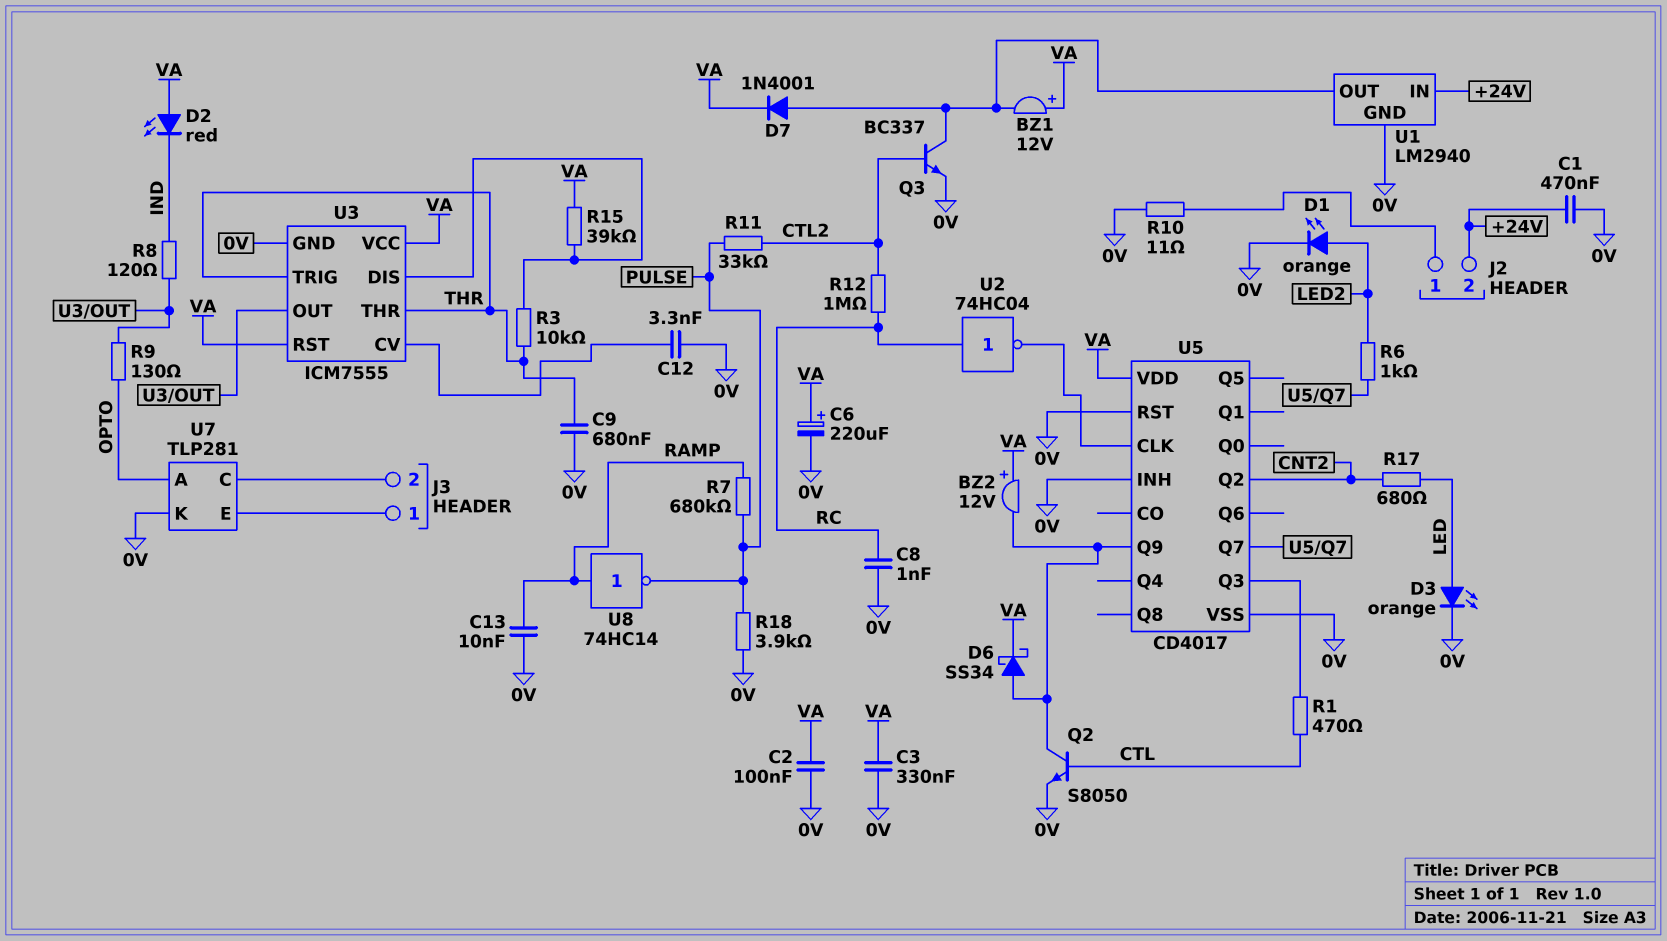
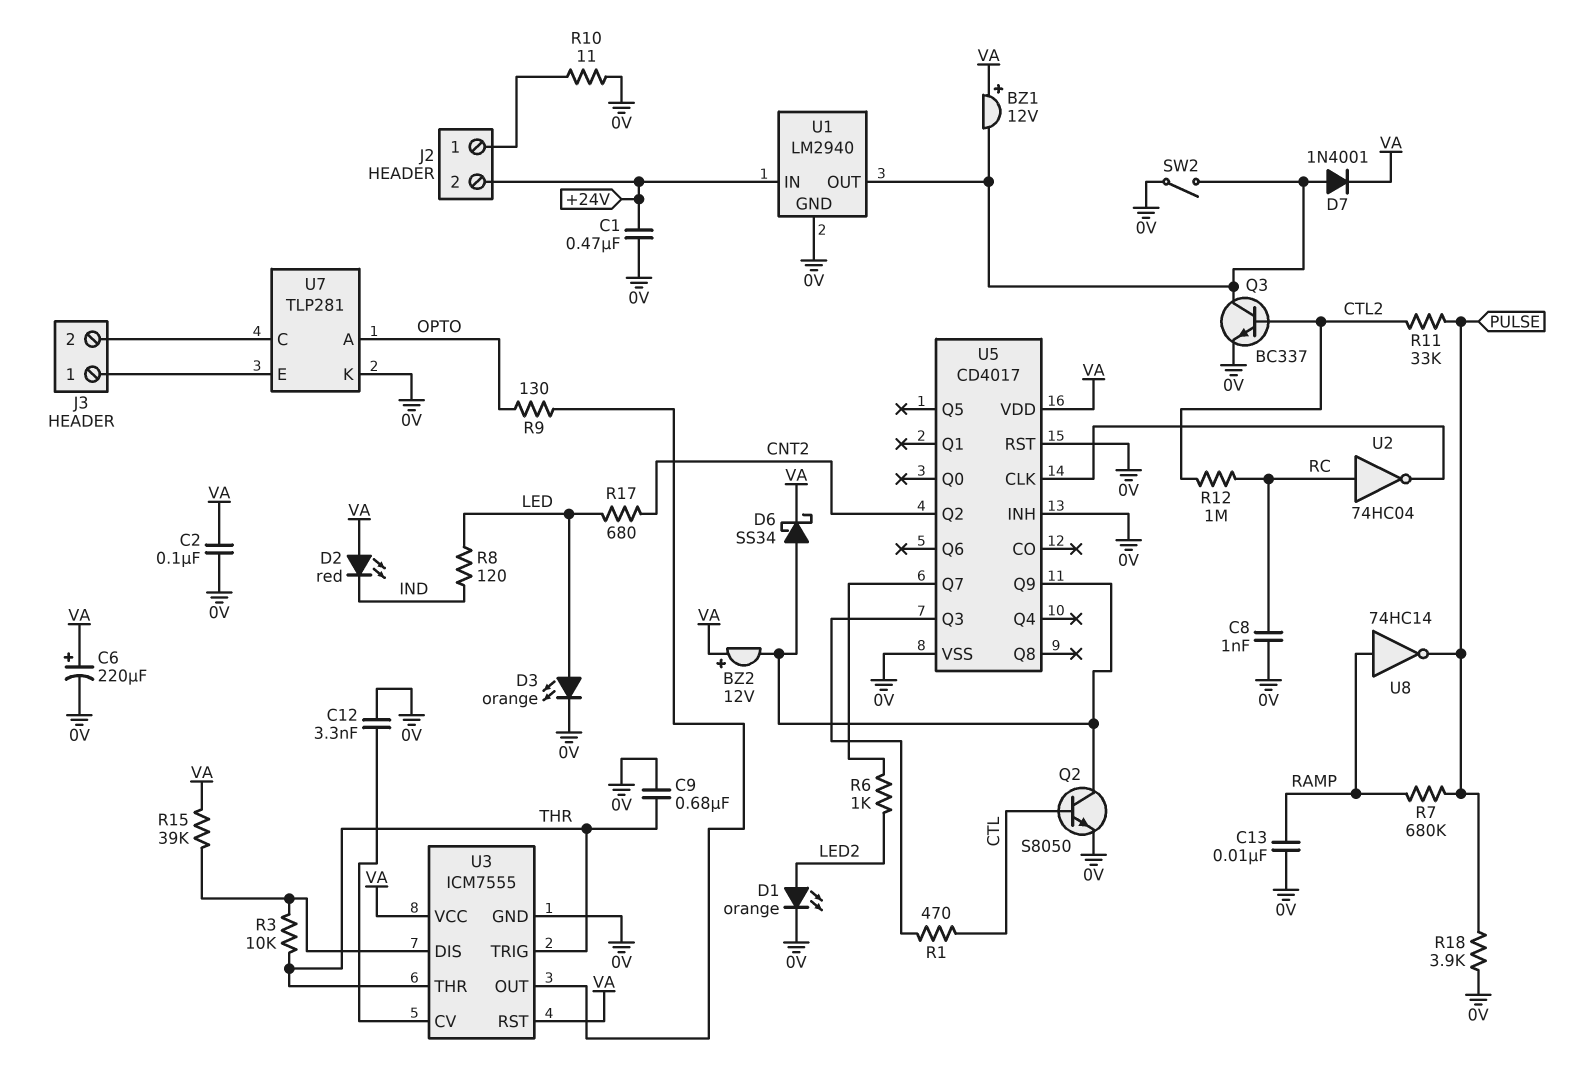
C3: 330nF (0V, VA) -> none
R8: 120 (IND, U3/OUT) -> 120 (IND, LED)
SW2: none -> switch (0V, U1/OUT)

